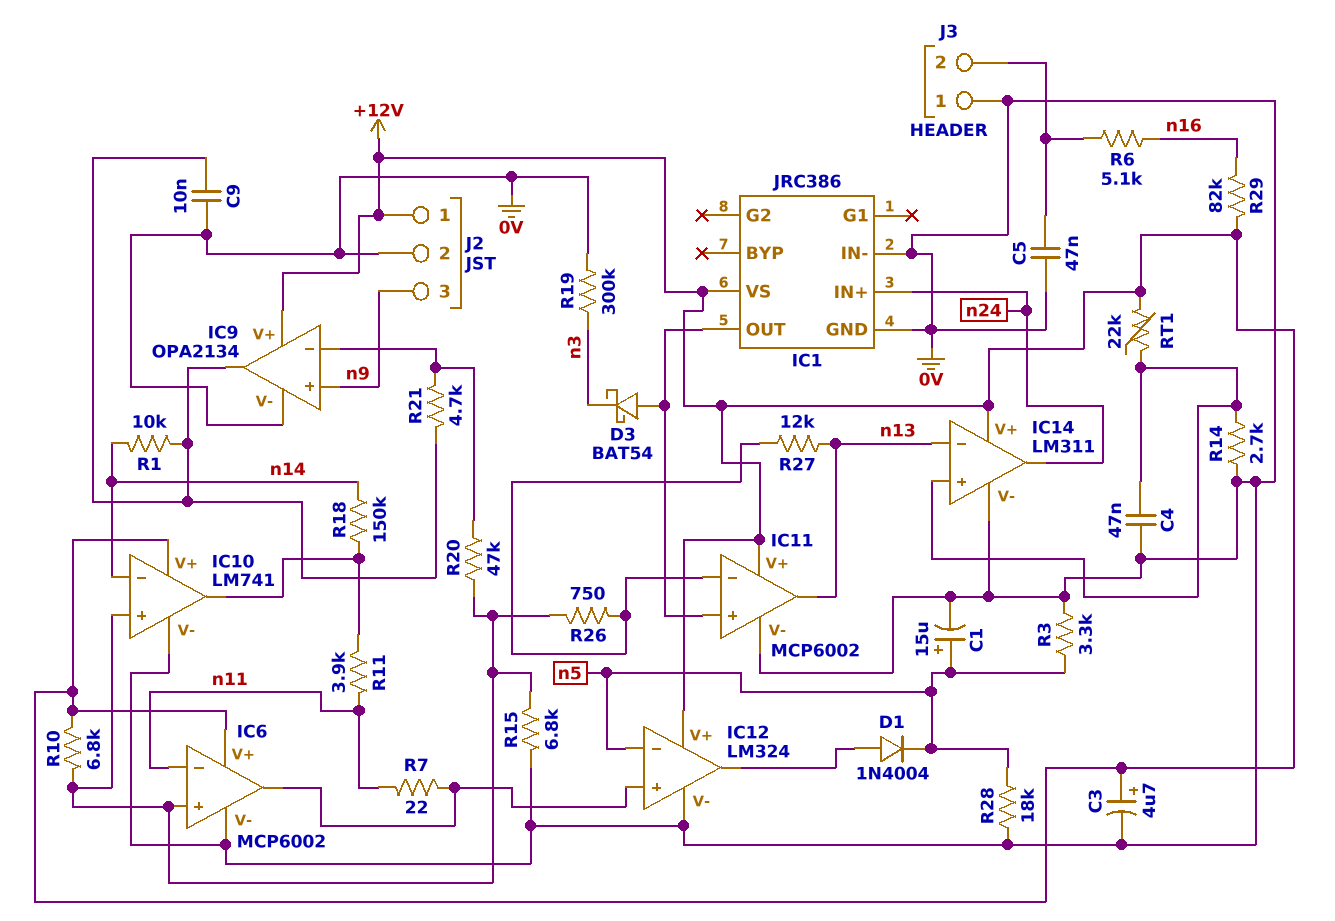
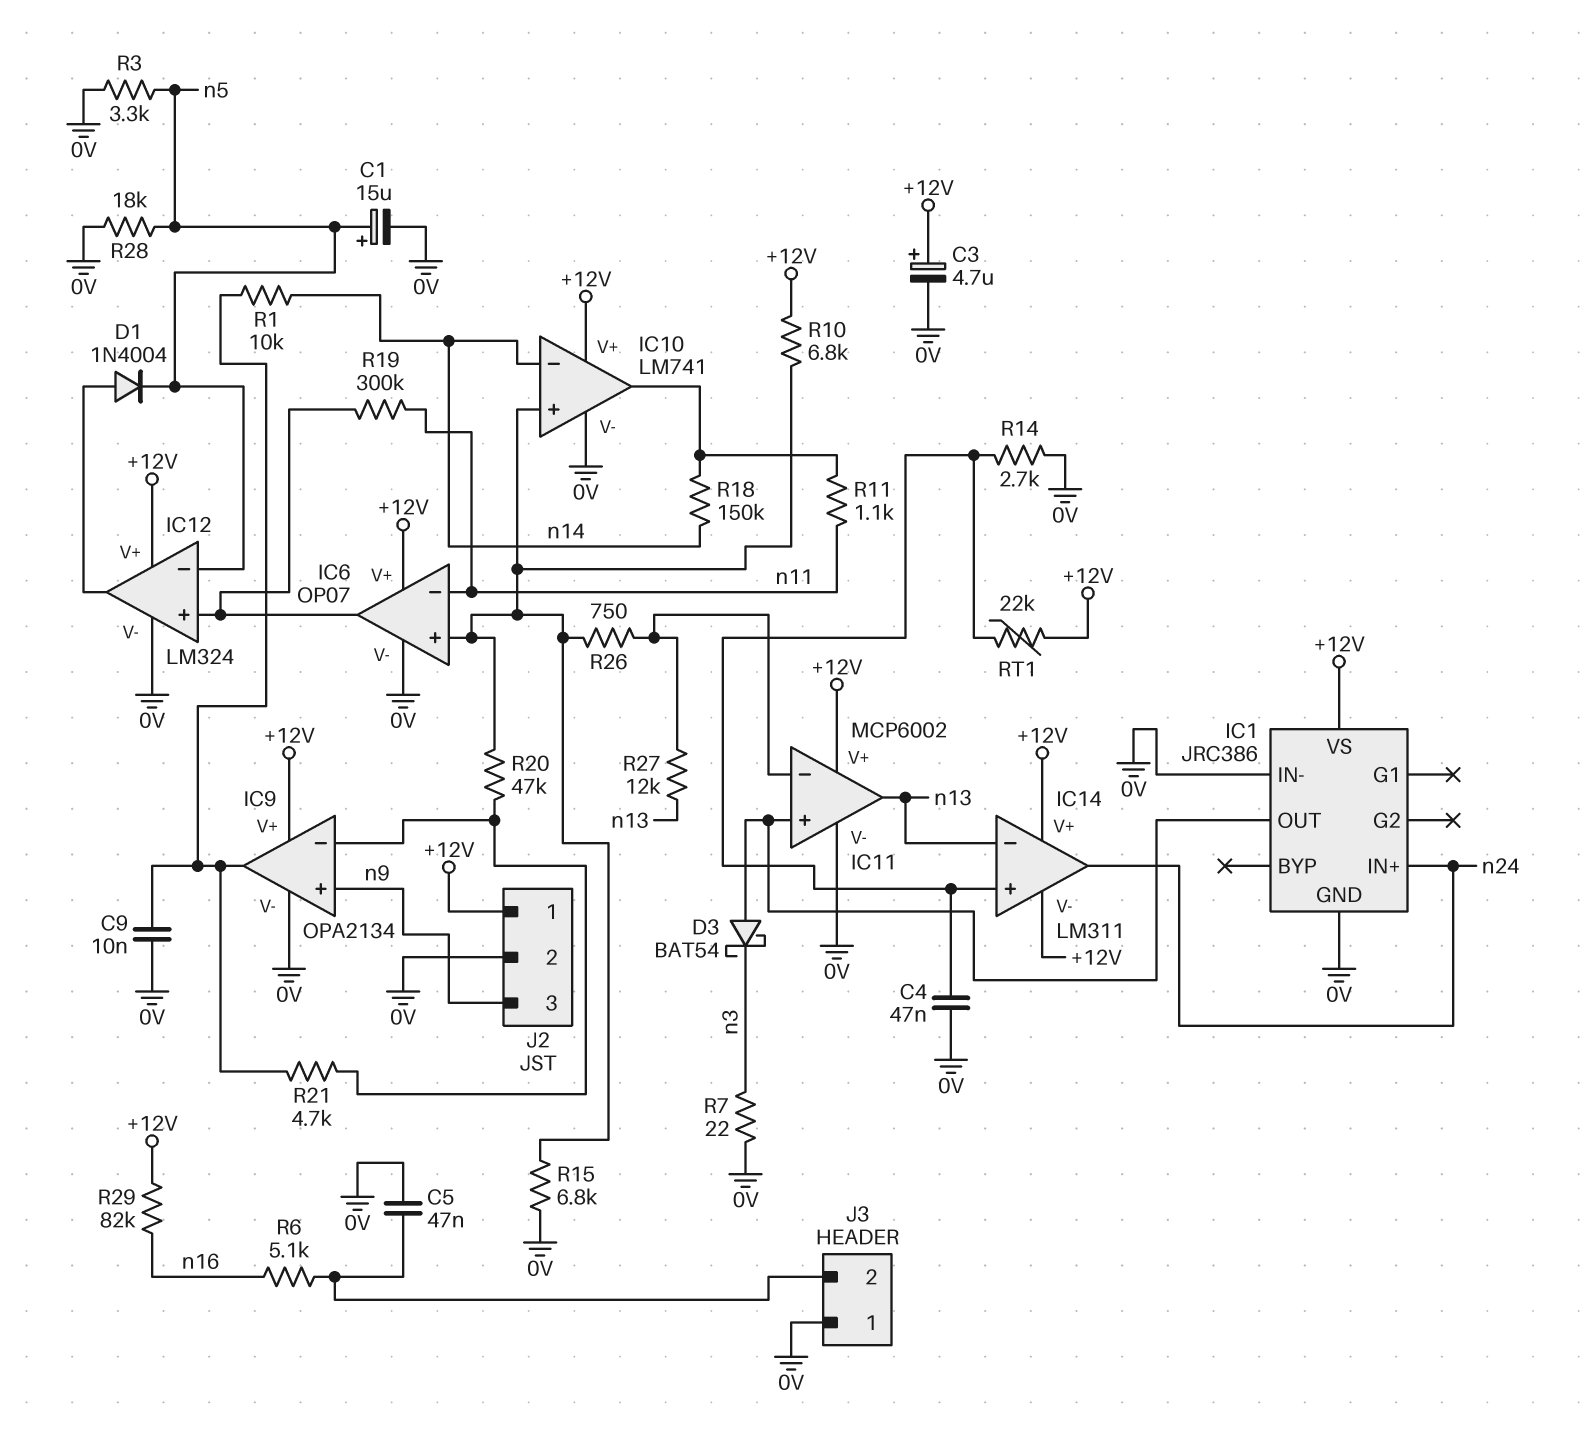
IC6: MCP6002 -> OP07
IC14 pin V-: 0V -> +12V
R7: 22 (IC6/out, n11) -> 22 (0V, n3)
R11: 3.9k (IC10/out, n11) -> 1.1k (IC10/out, n11)
R19: 300k (0V, n3) -> 300k (IC6/out, n11)

